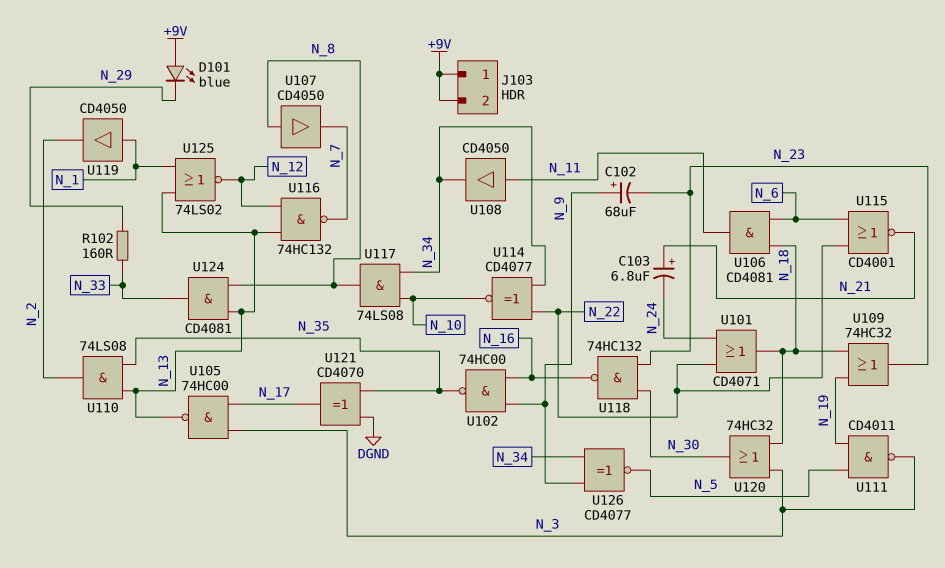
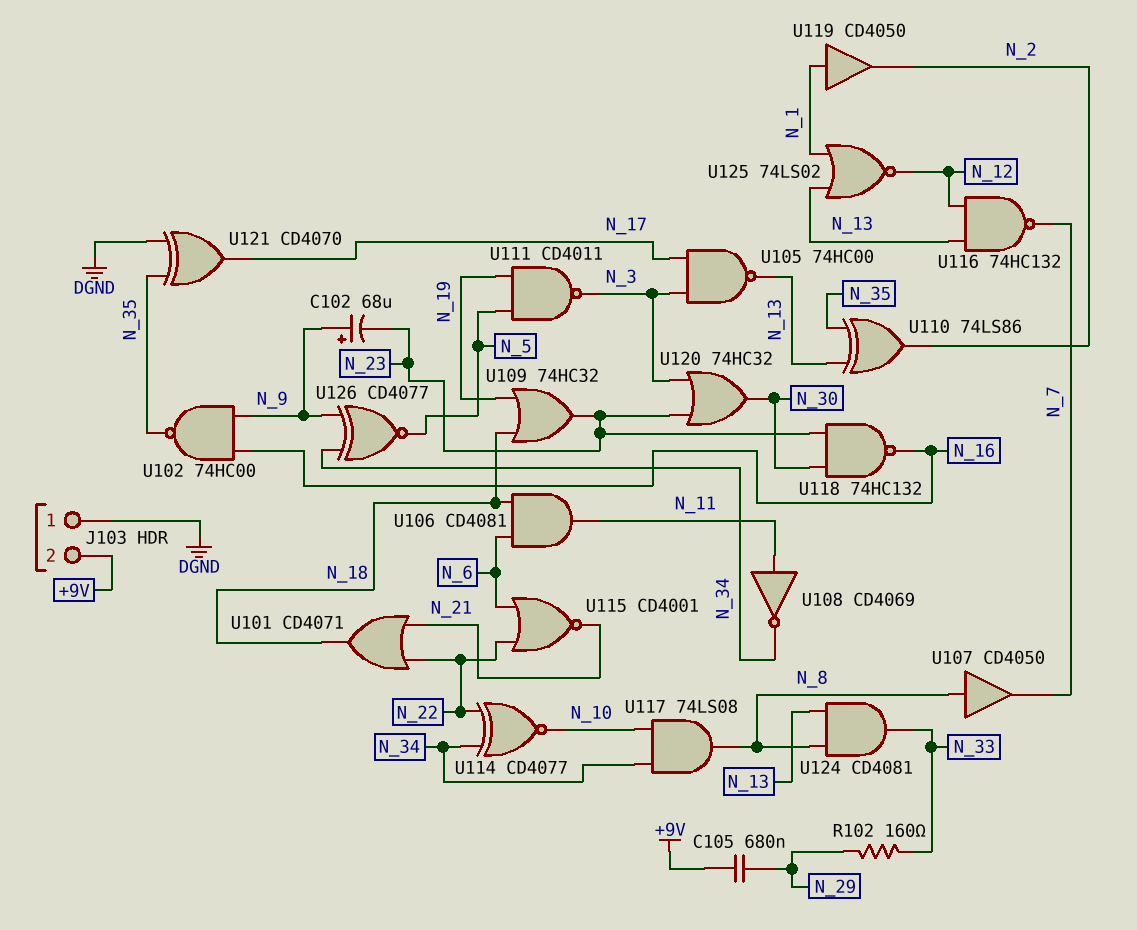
C103: 6.8uF (plus N_21, minus N_24) -> none
C105: none -> 680nF (+9V, N_29)
D101: LED blue (A +9V, K N_29) -> none
J103 pin 1: +9V -> DGND
U101: OR CD4071 (in N_22, in N_24, out N_18) -> OR CD4071 (in N_21, in N_22, out N_18)
U108: buffer CD4050 (in N_11, out N_34) -> NOT CD4069 (in N_11, out N_34)
U110: AND 74LS08 (in N_13, in N_35, out N_2) -> XOR 74LS86 (in N_13, in N_35, out N_2)
U120: OR 74HC32 (in N_3, in N_18, out N_30) -> OR 74HC32 (in N_3, in N_23, out N_30)

